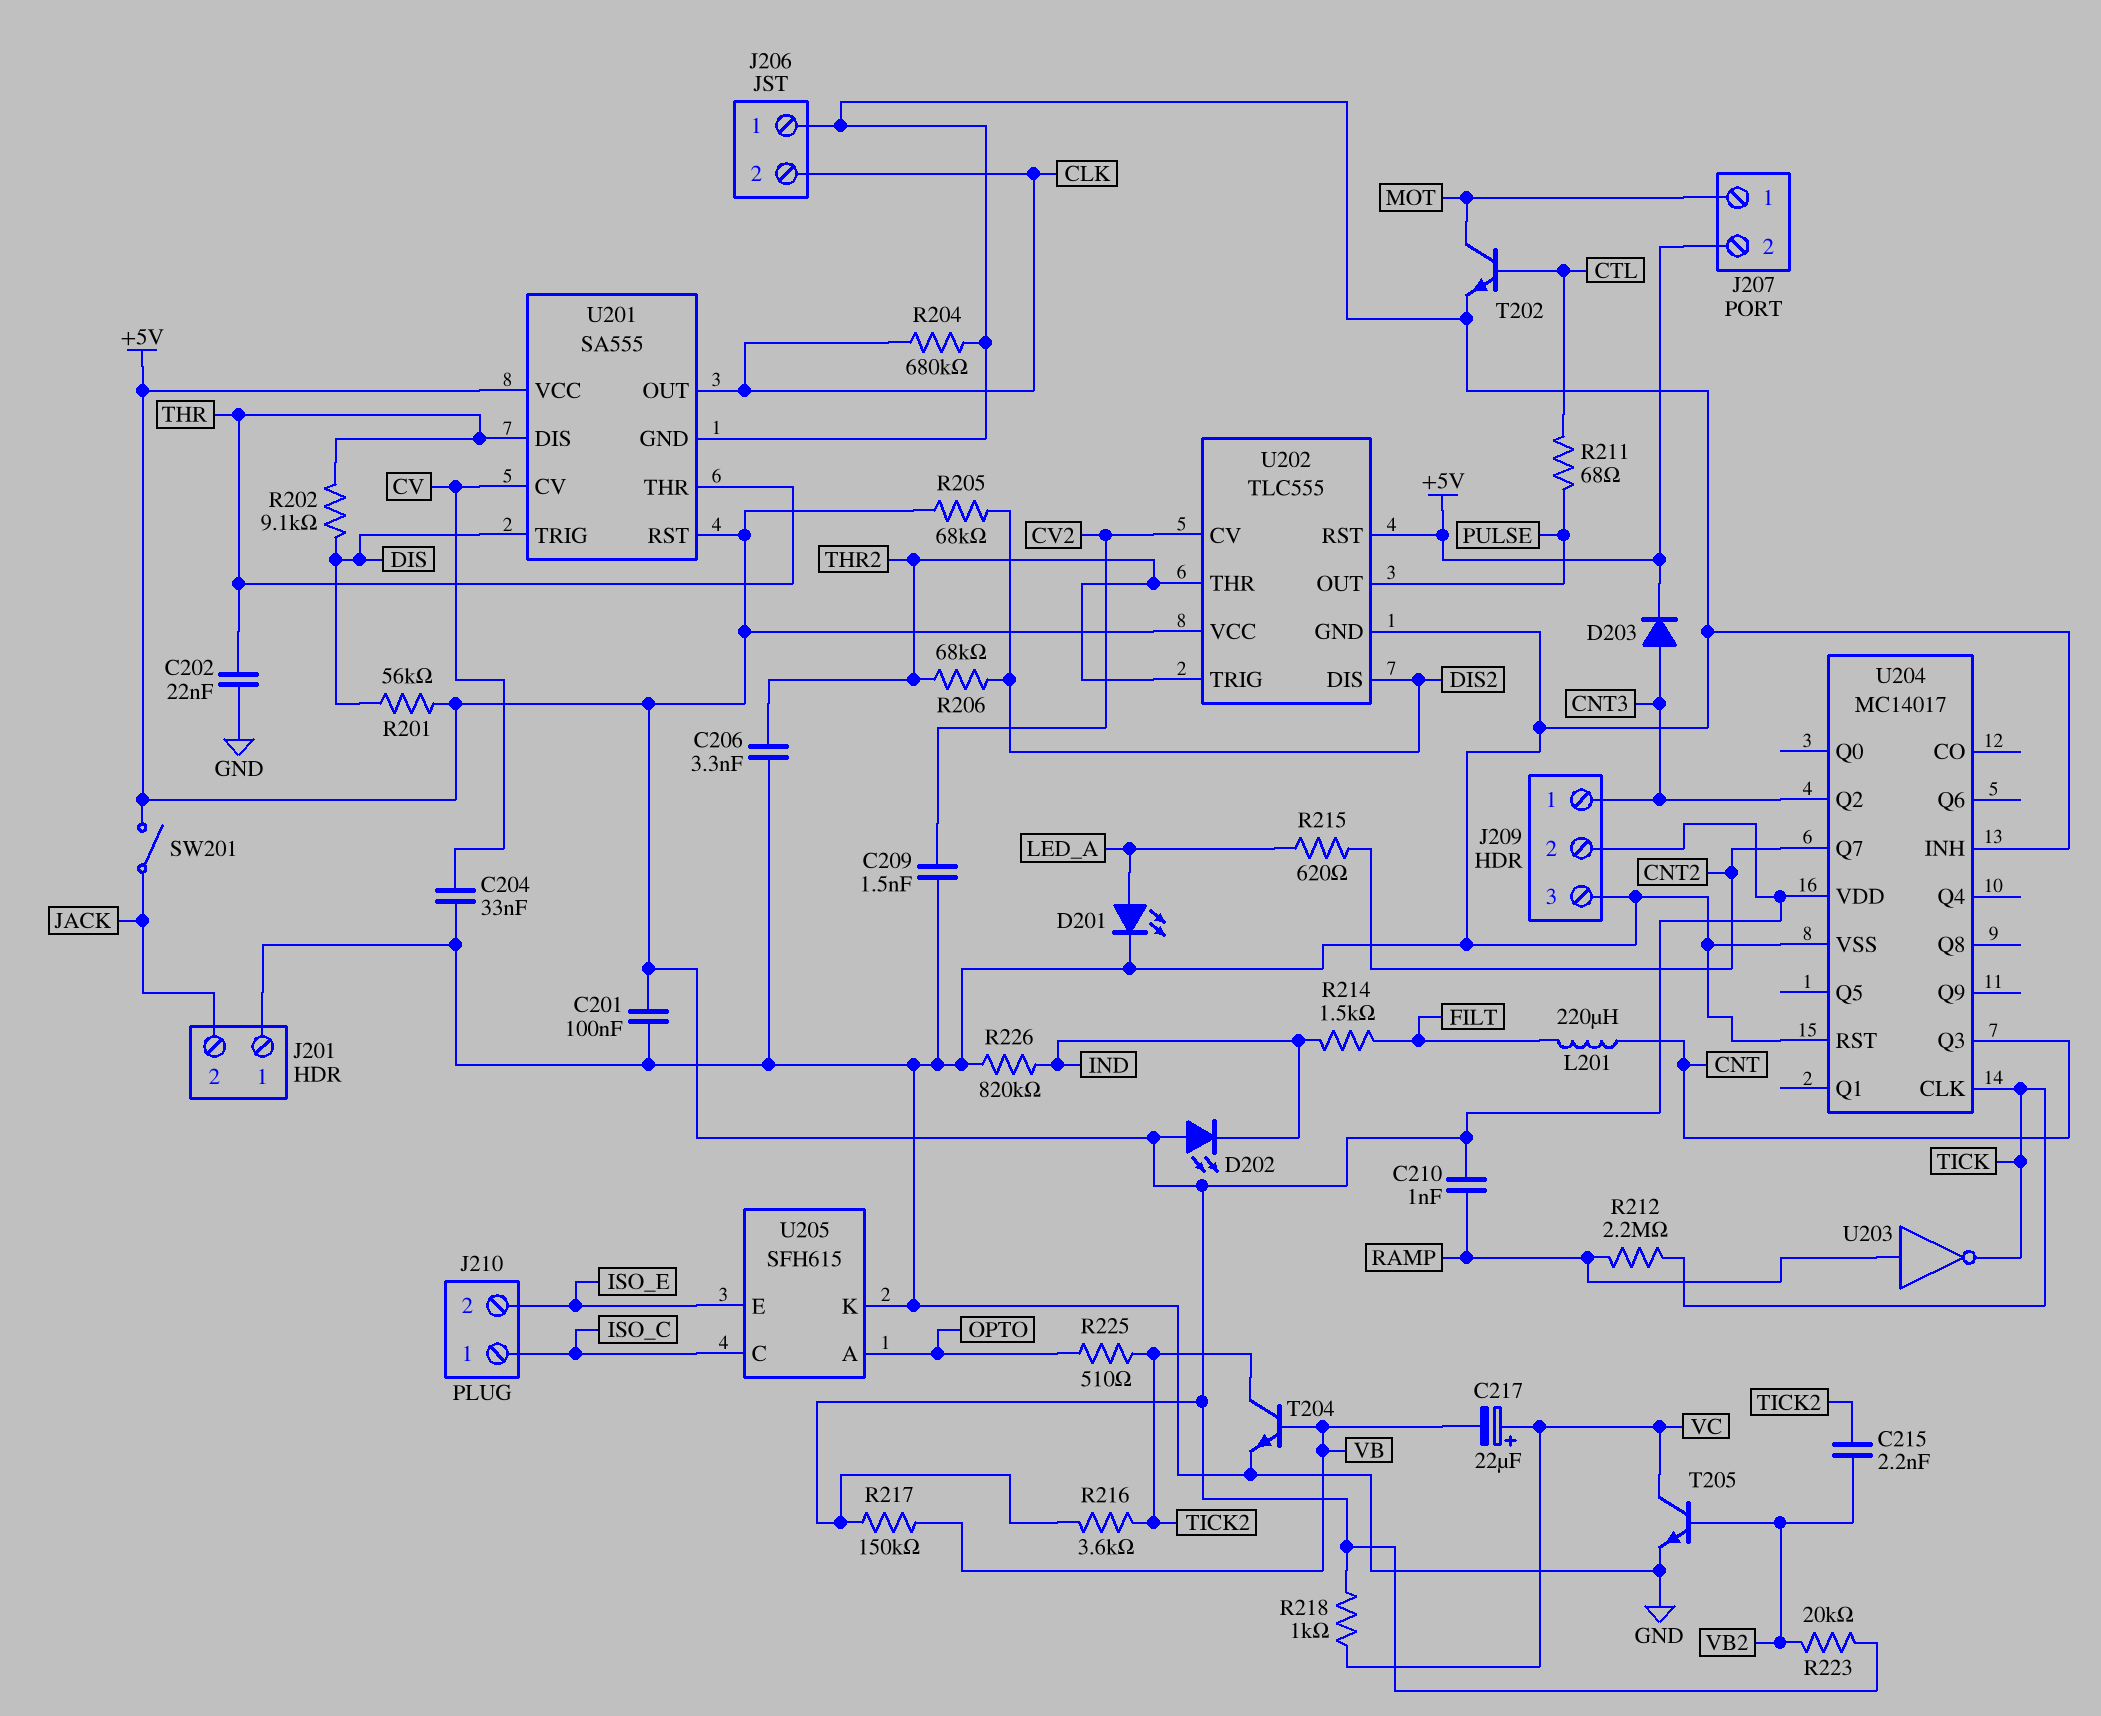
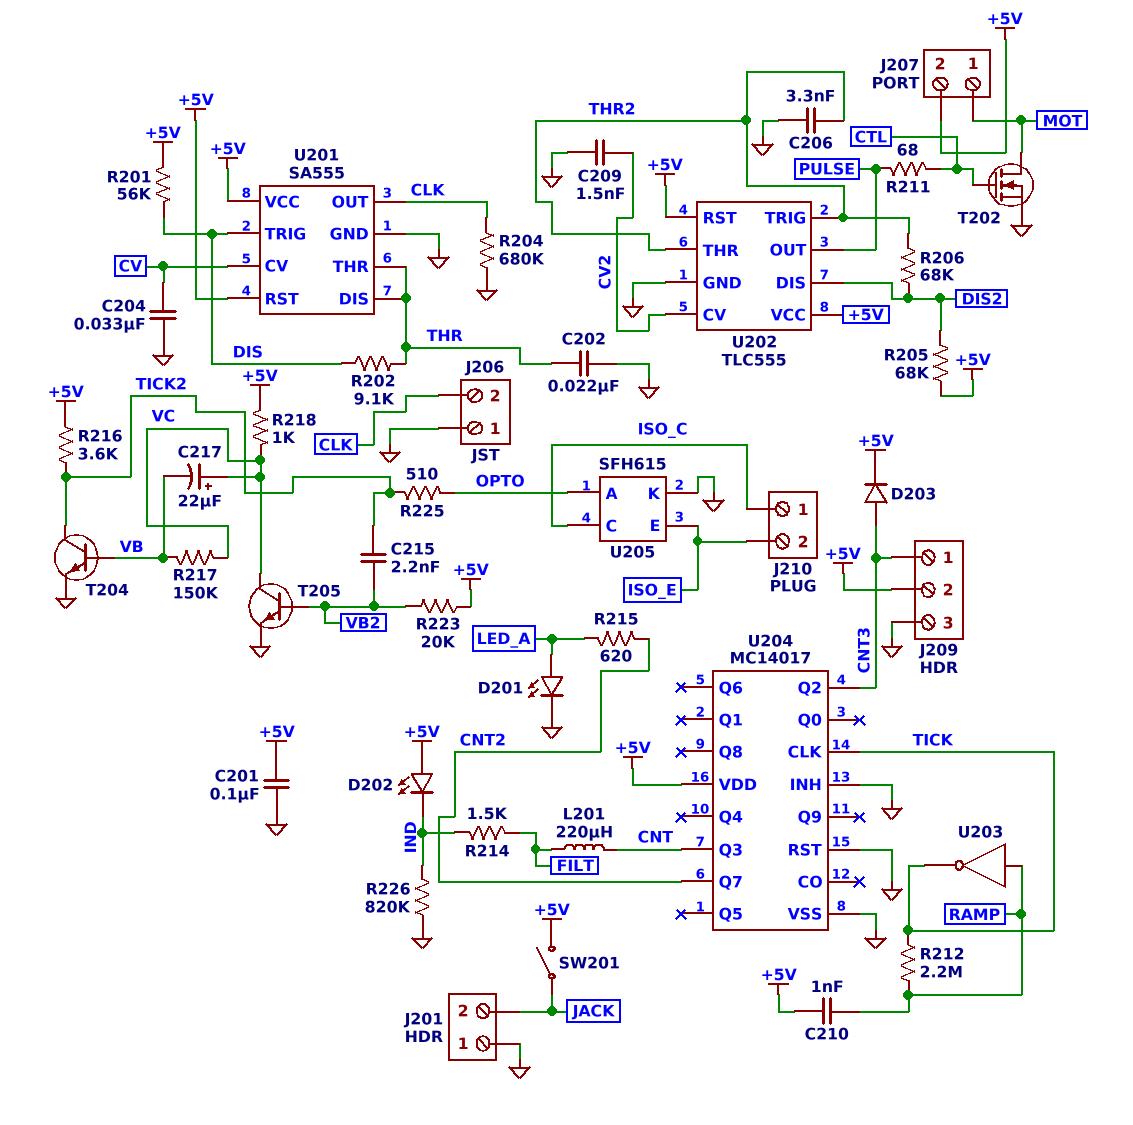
R217: 150k (+5V, VB) -> 150k (VB, VC)
T202: NPN (B CTL, C MOT, E GND) -> NMOS (G CTL, D MOT, S GND)

